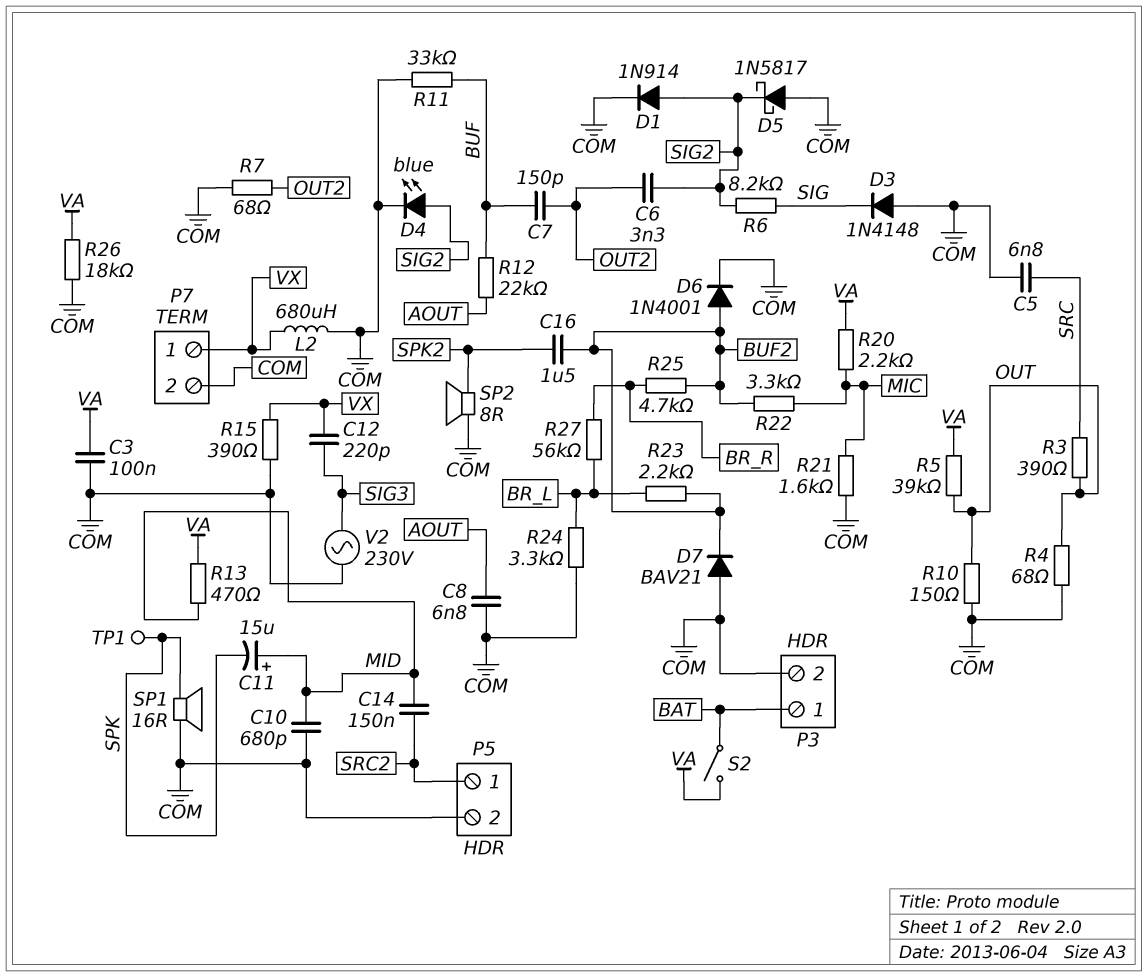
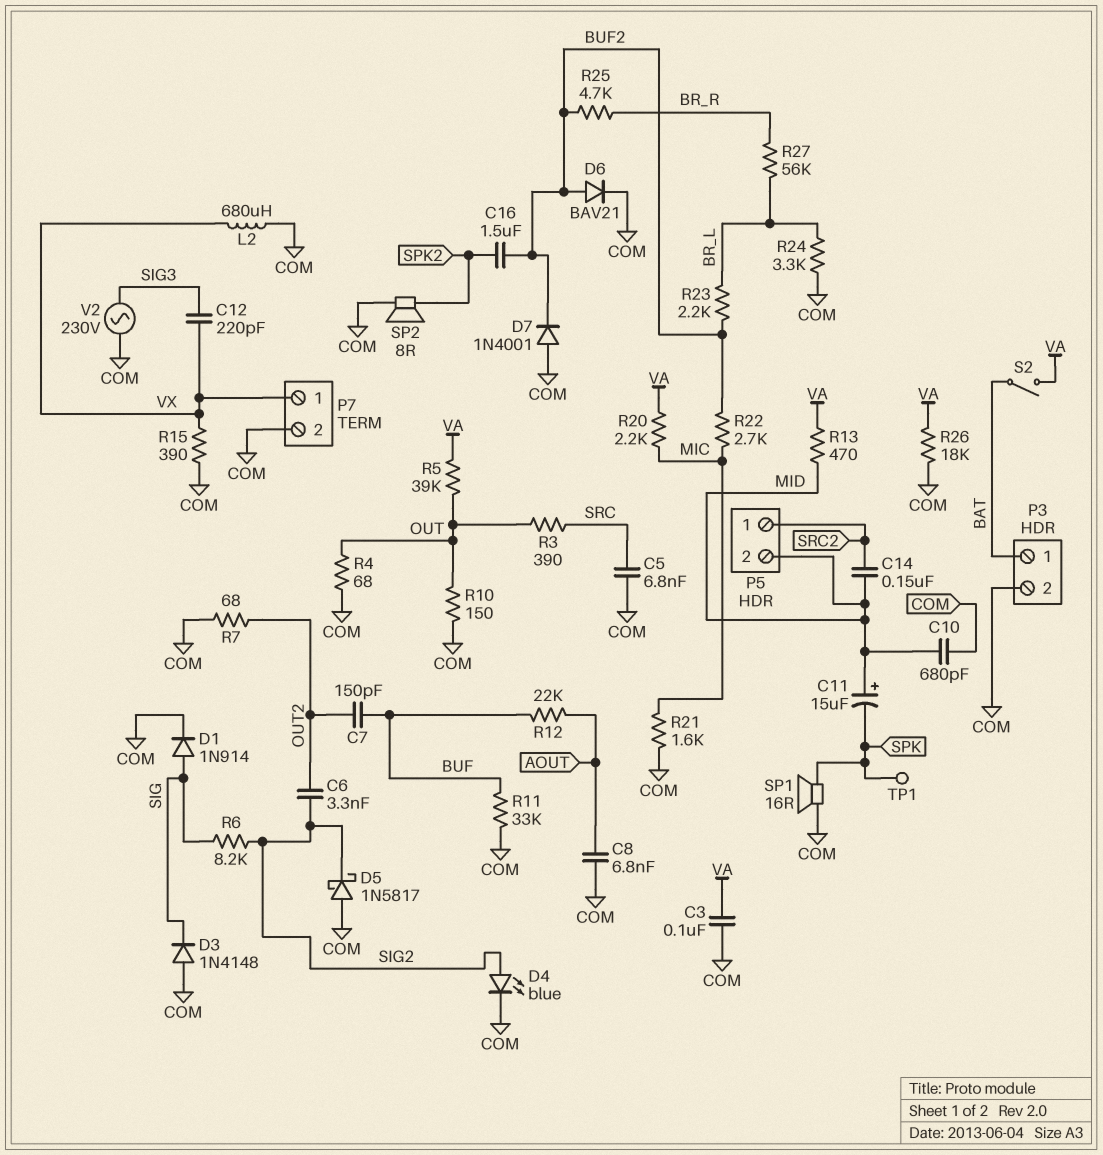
D1: diode 1N914 (A SIG2, K COM) -> diode 1N914 (A SIG, K COM)
D6: diode 1N4001 (A BUF2, K COM) -> diode BAV21 (A BUF2, K COM)
D7: diode BAV21 (A COM, K BUF2) -> diode 1N4001 (A COM, K BUF2)
P5 pin 2: COM -> MID
R22: 3.3k (BUF2, MIC) -> 2.7k (BUF2, MIC)

